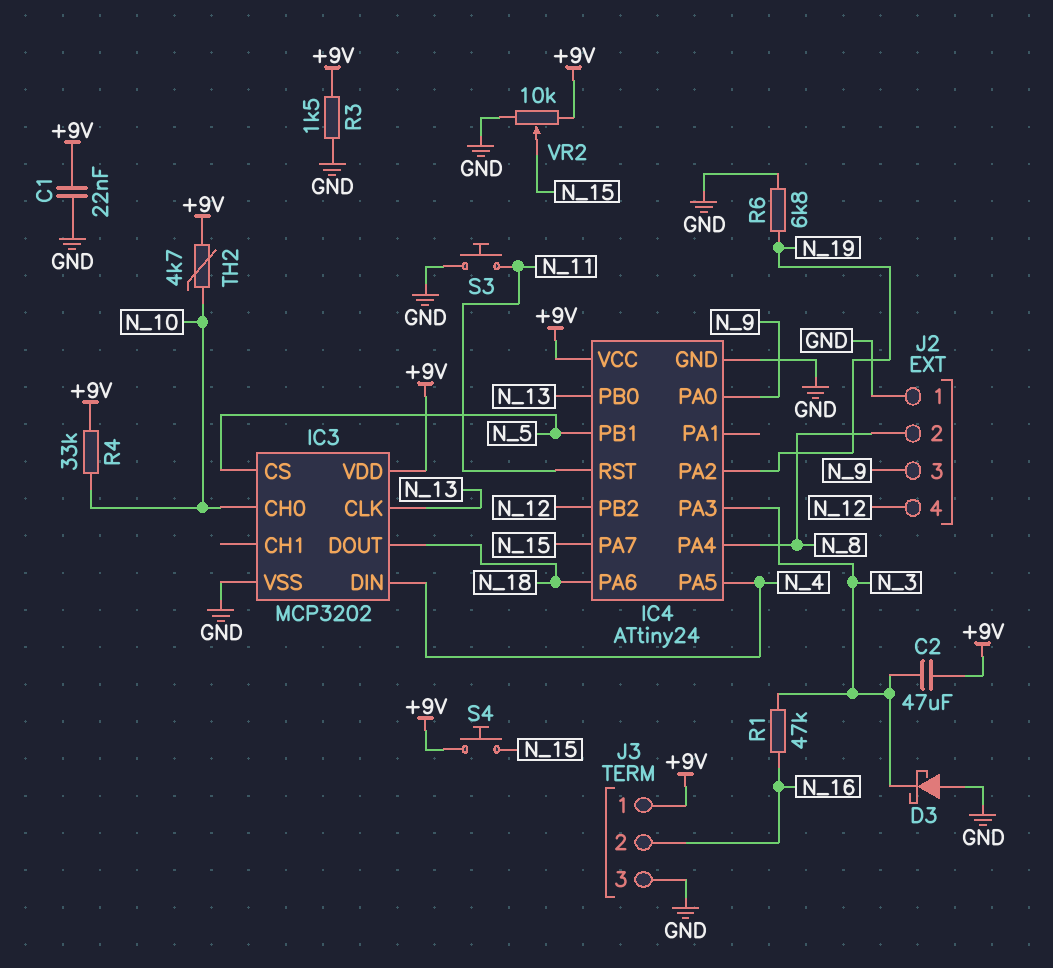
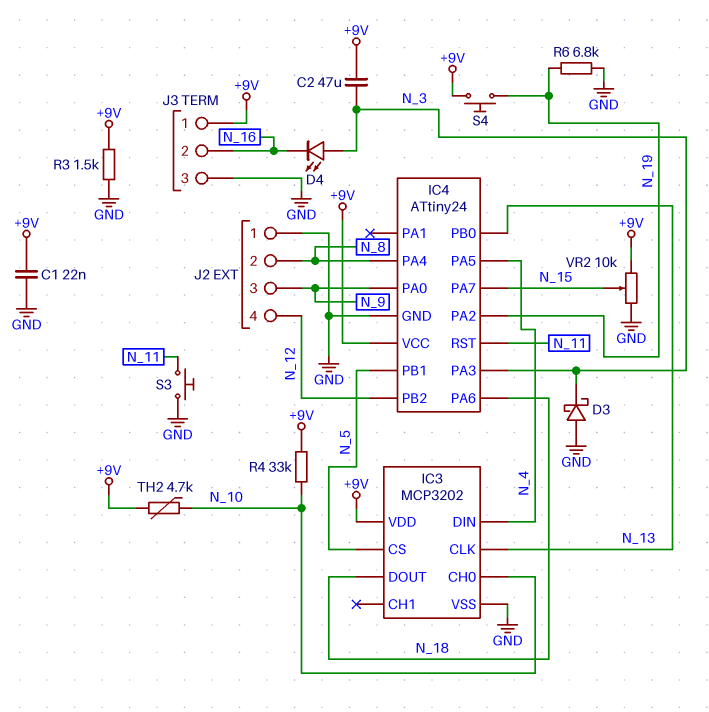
D4: none -> LED (A N_3, K N_16)
R1: 47k (N_3, N_16) -> none
S4: button (+9V, N_15) -> button (+9V, N_19)

